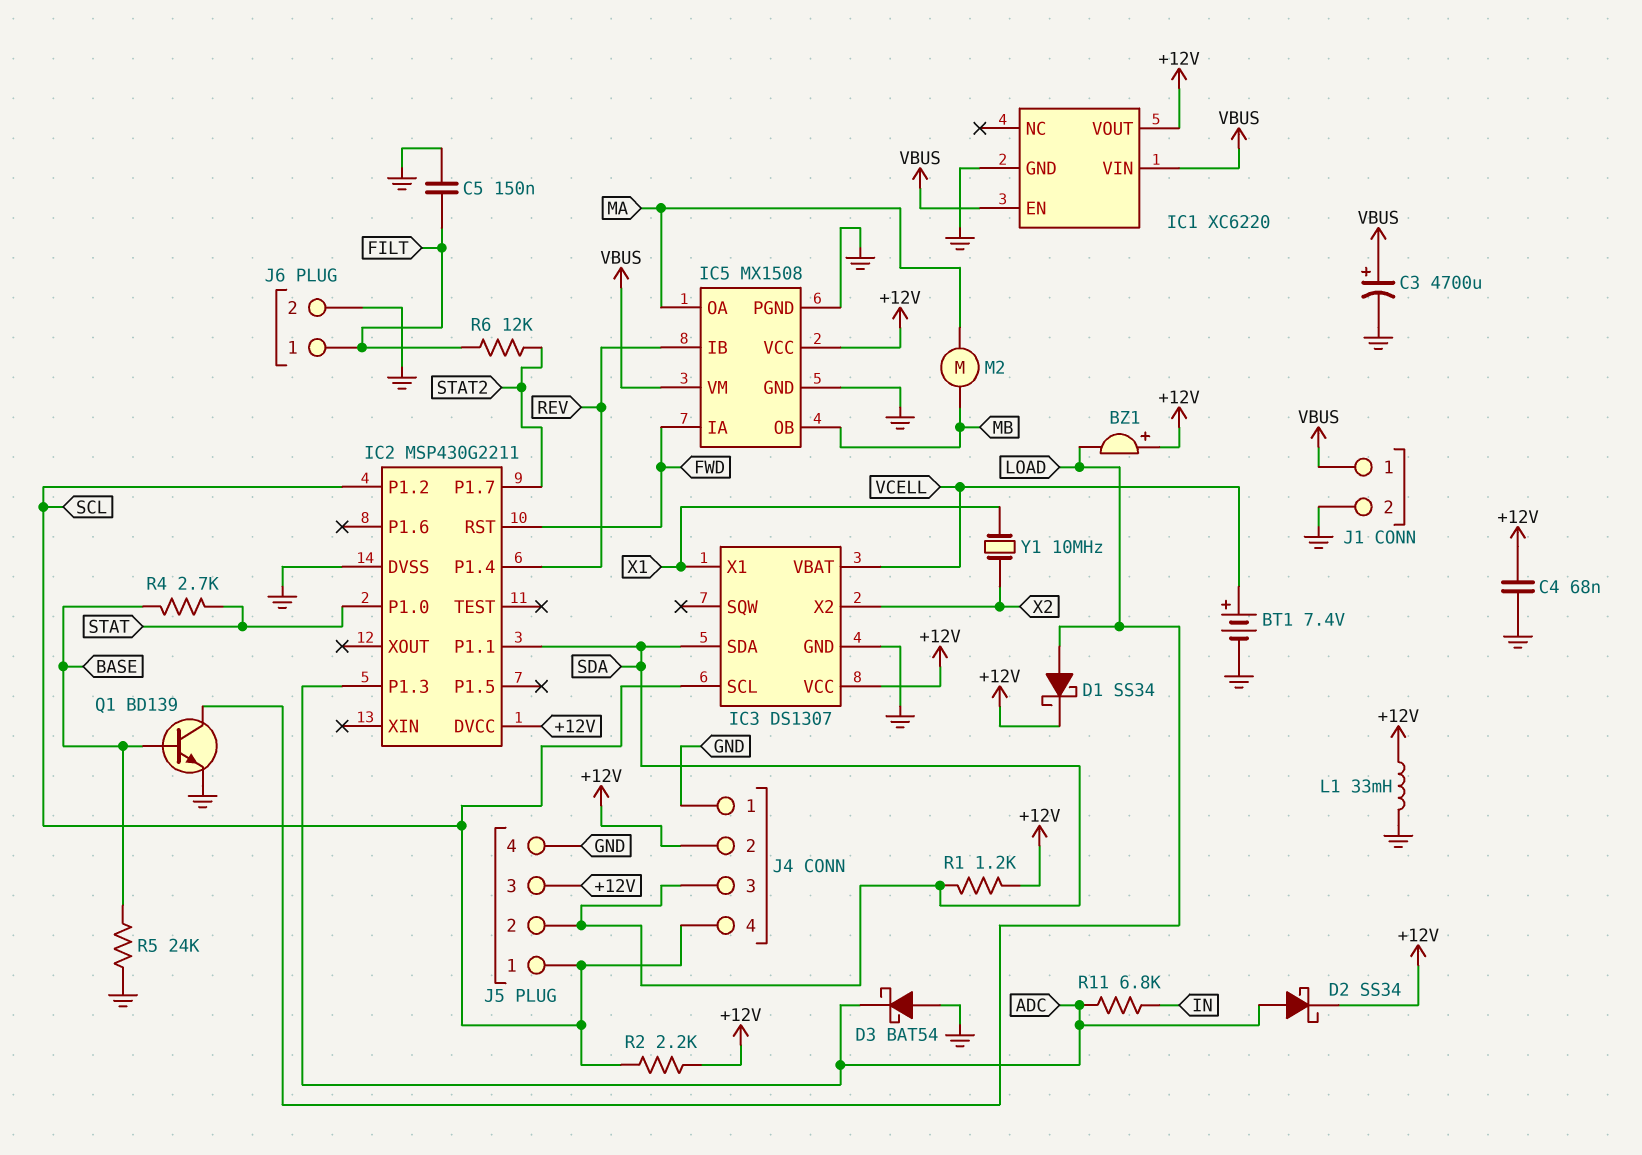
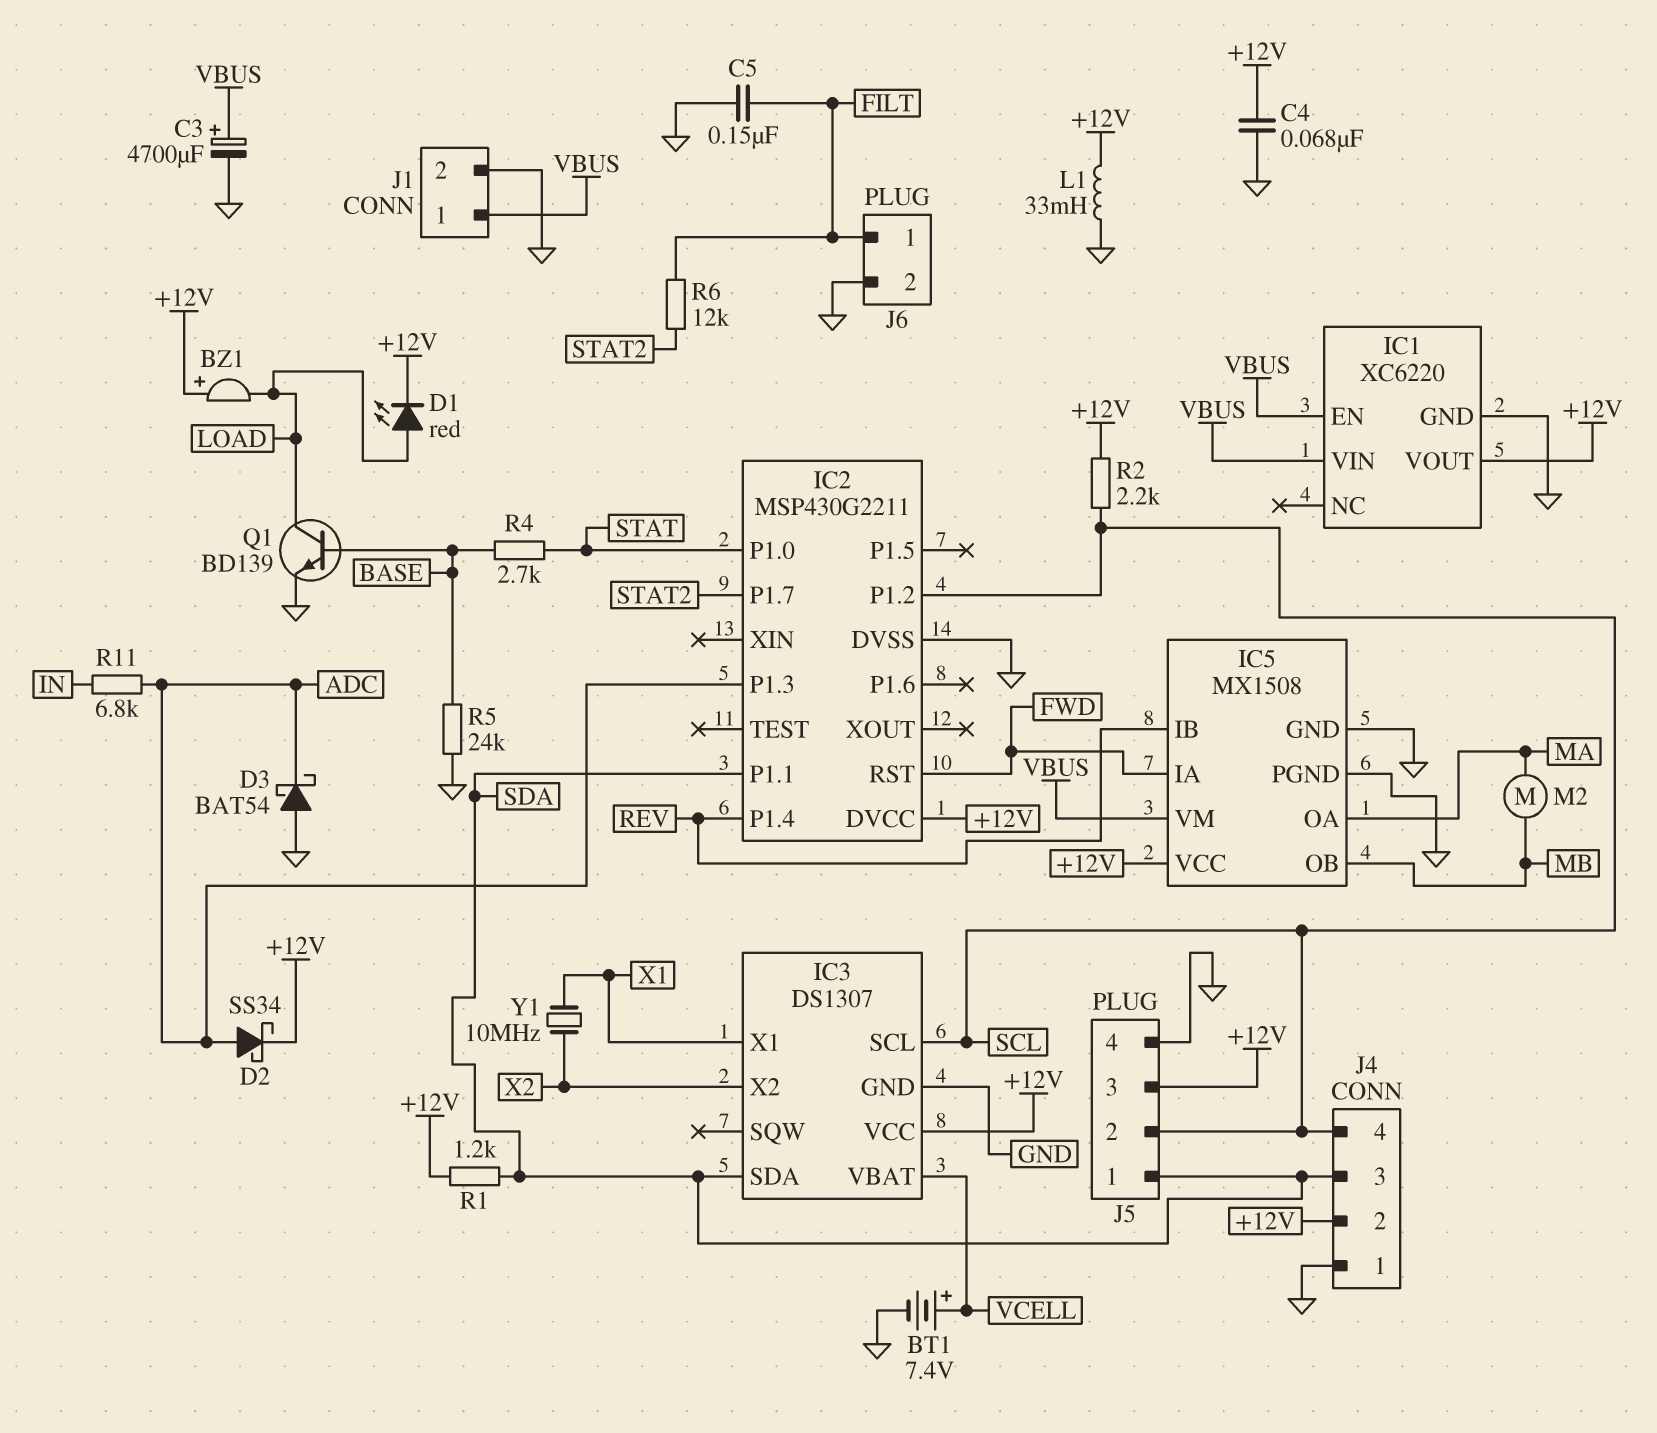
D1: schottky SS34 (A LOAD, K +12V) -> LED red (A LOAD, K +12V)
J5 pin 1: SCL -> SDA
J5 pin 2: SDA -> SCL

